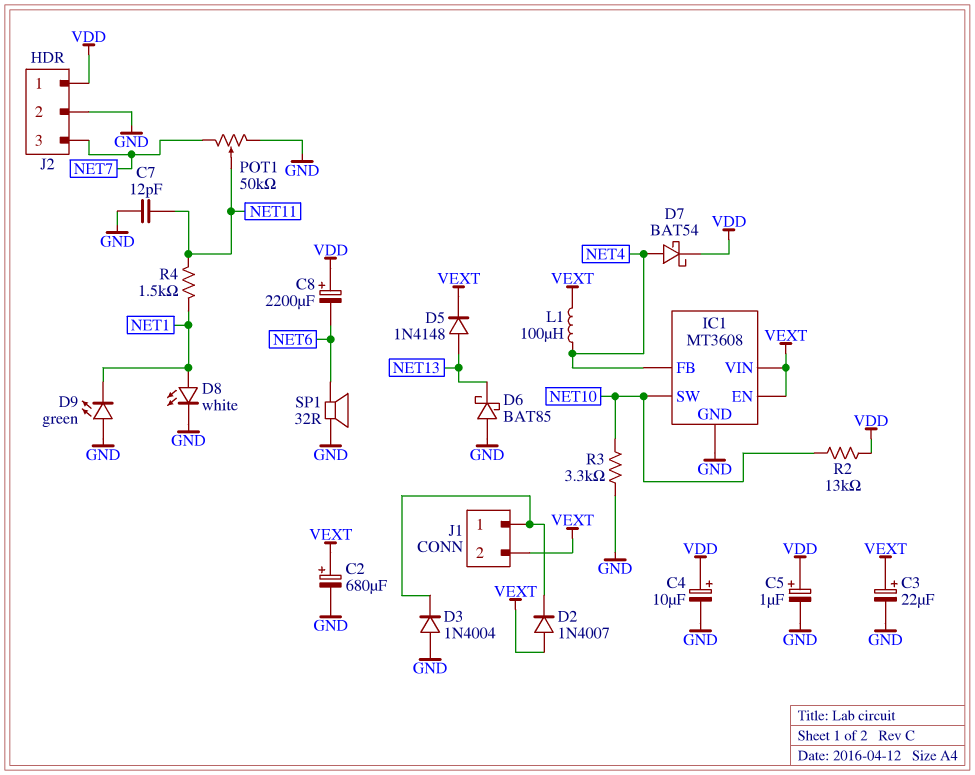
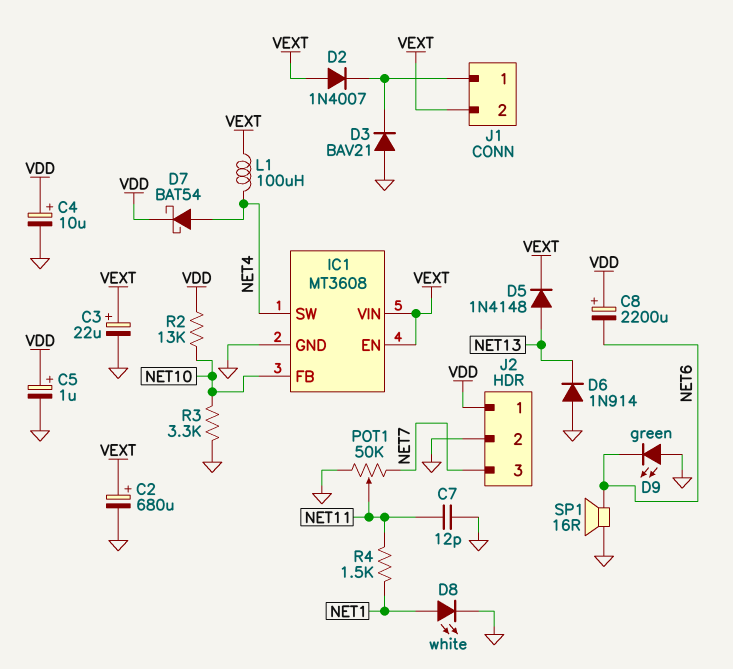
D3: diode 1N4004 (A GND, K J1/1) -> diode BAV21 (A GND, K J1/1)
D6: schottky BAT85 (A GND, K NET13) -> diode 1N914 (A GND, K NET13)
D9: LED green (A GND, K NET1) -> LED green (A GND, K NET6)
IC1 pin FB: NET4 -> NET10
IC1 pin SW: NET10 -> NET4
SP1: speaker 32R (GND, NET6) -> speaker 16R (GND, NET6)

